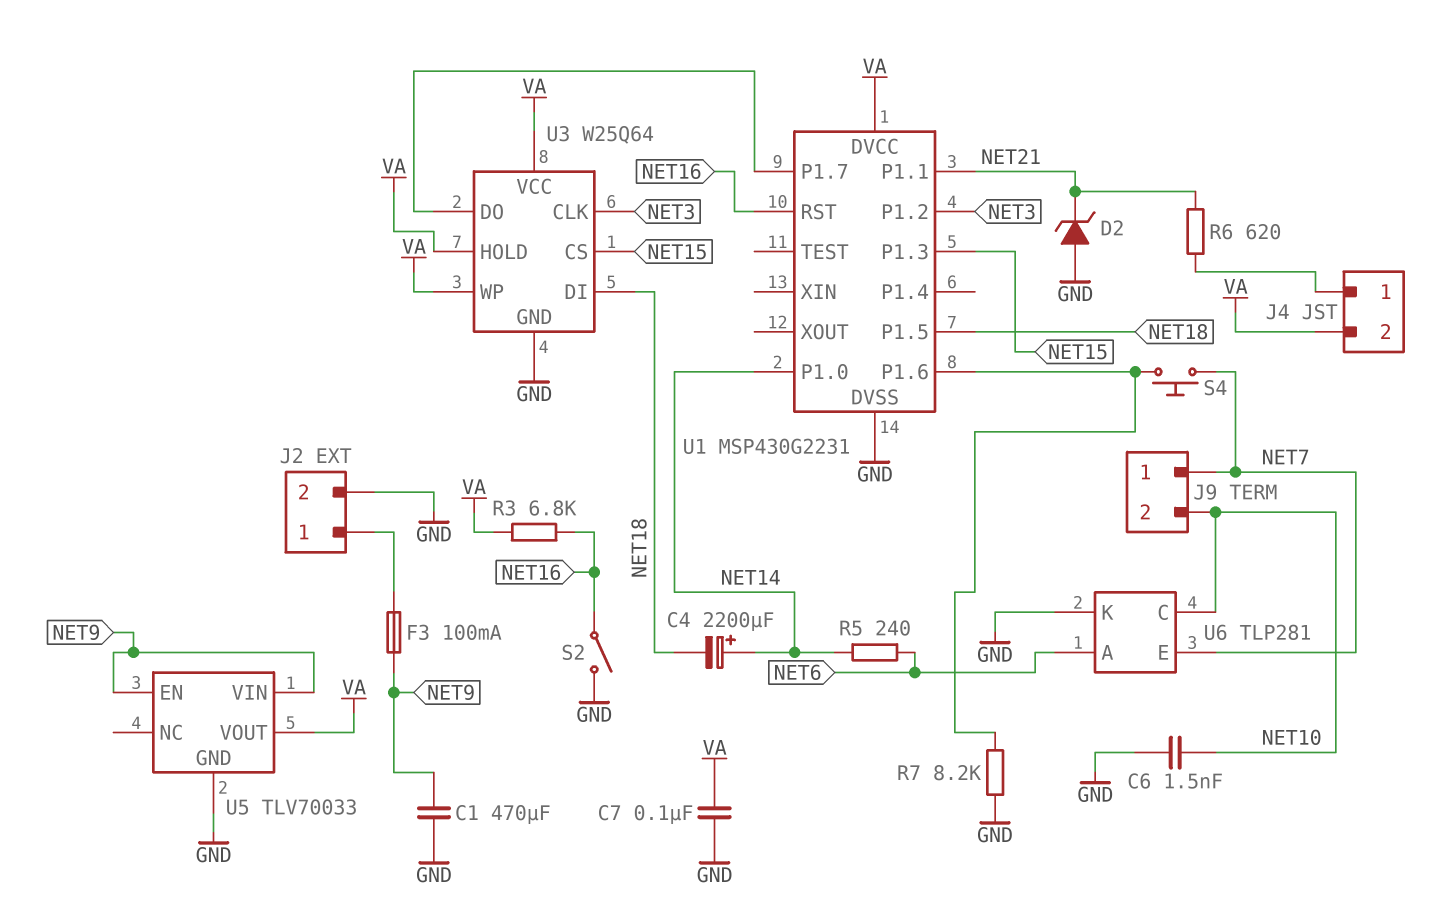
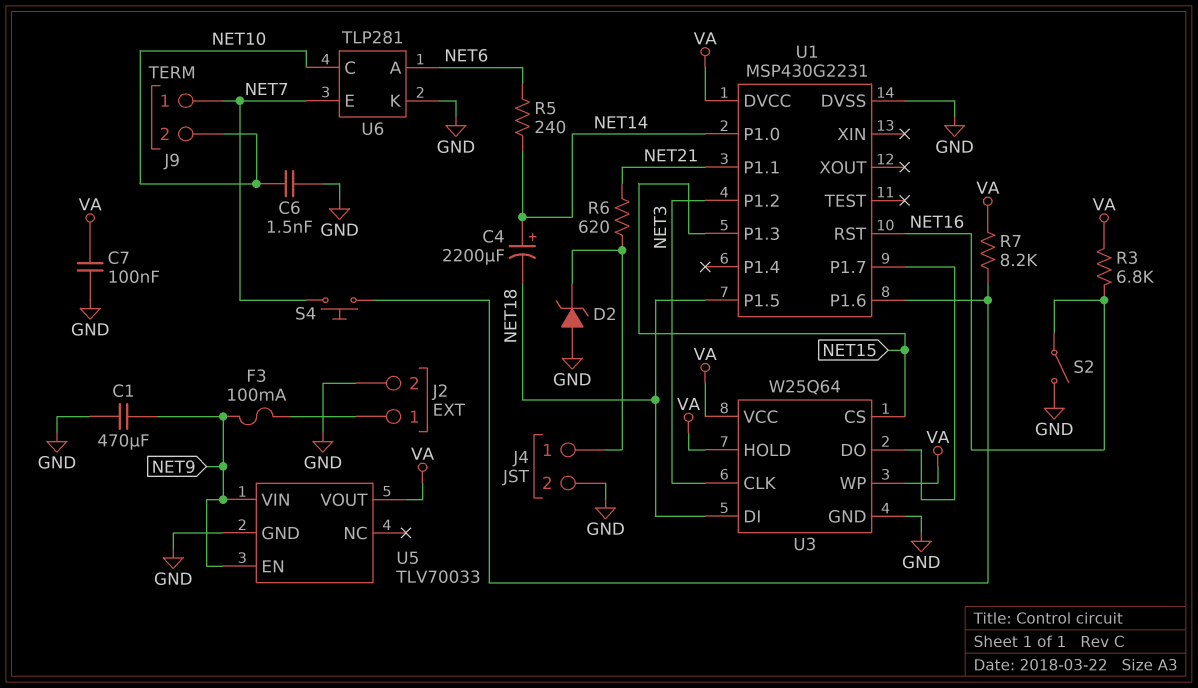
D2: zener (A GND, K NET21) -> zener (A GND, K J4/1)
J4 pin 2: VA -> GND
R7: 8.2k (GND, U1/P1.6) -> 8.2k (U1/P1.6, VA)

